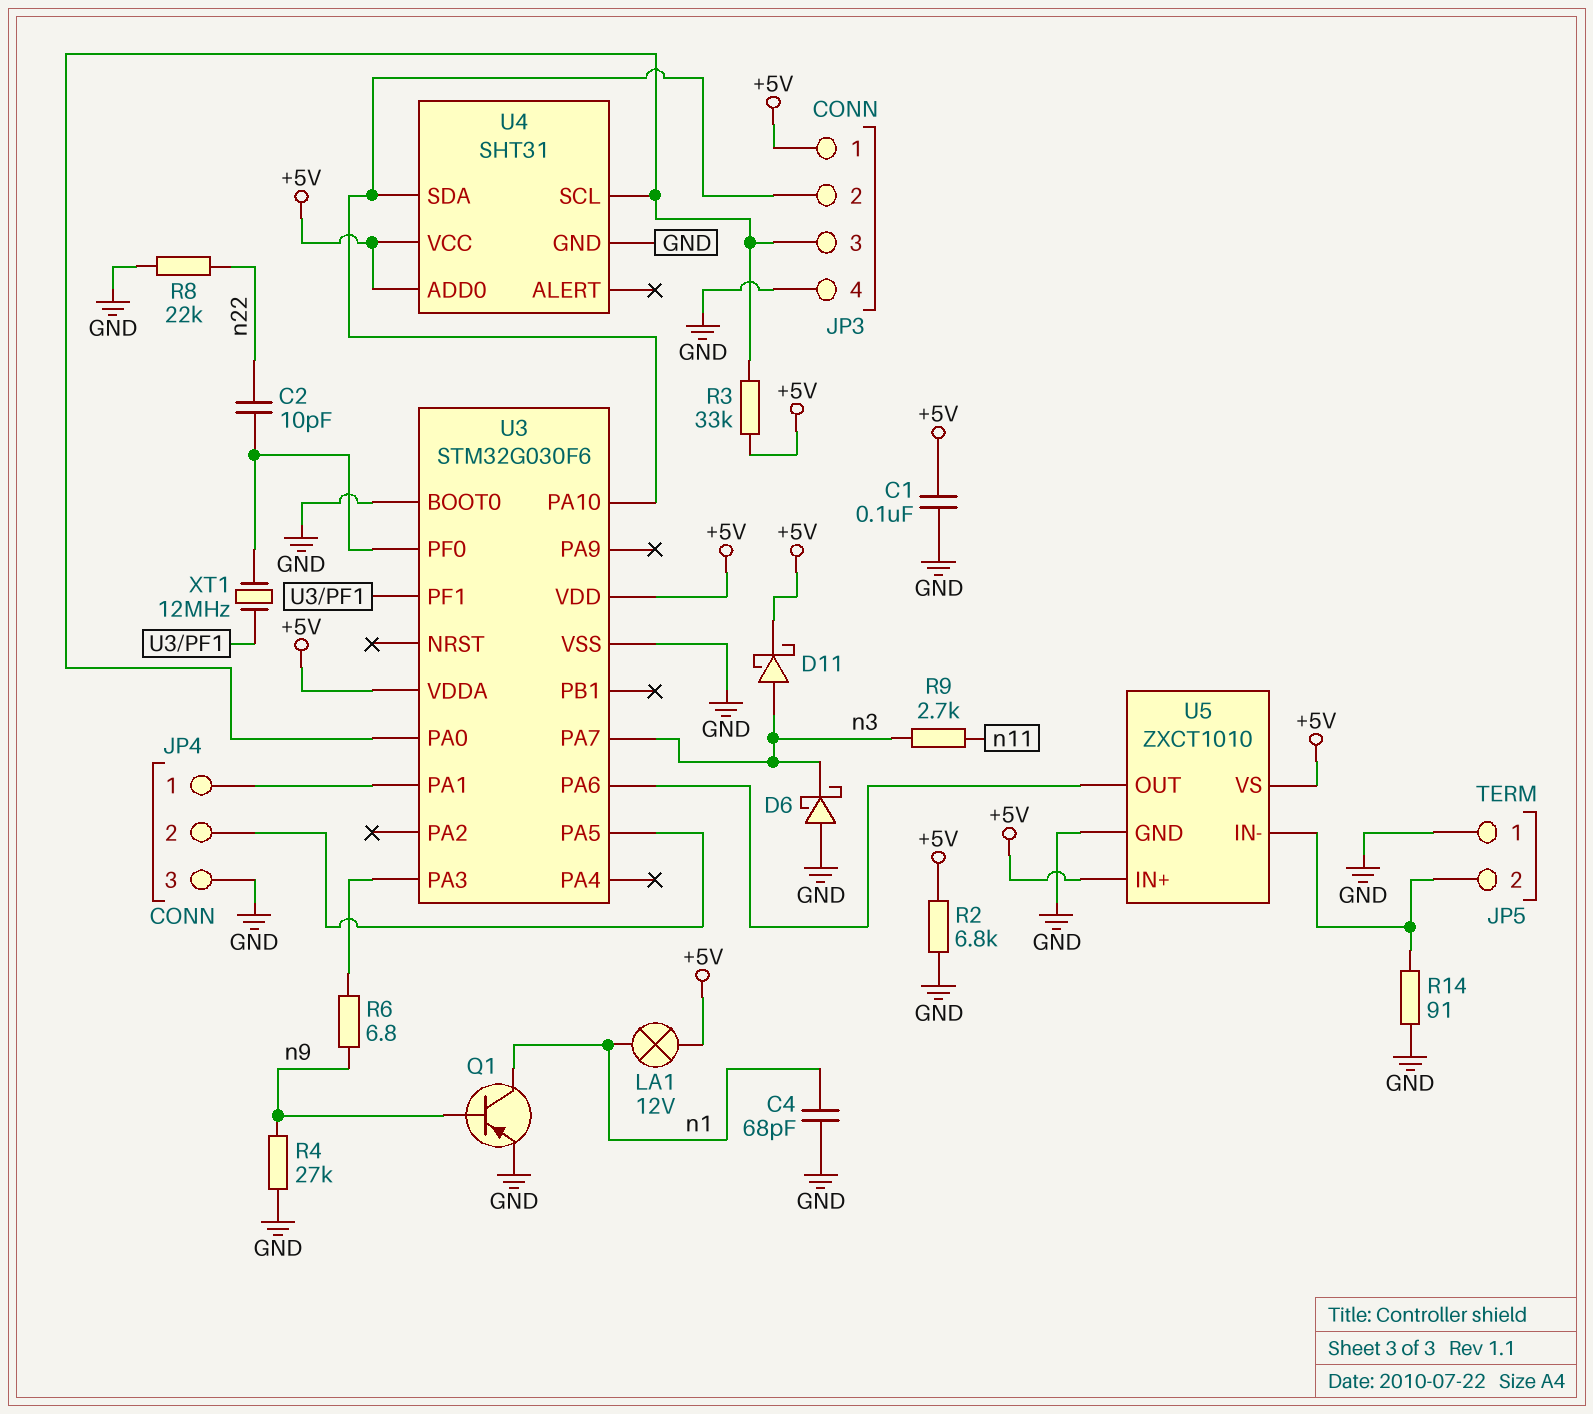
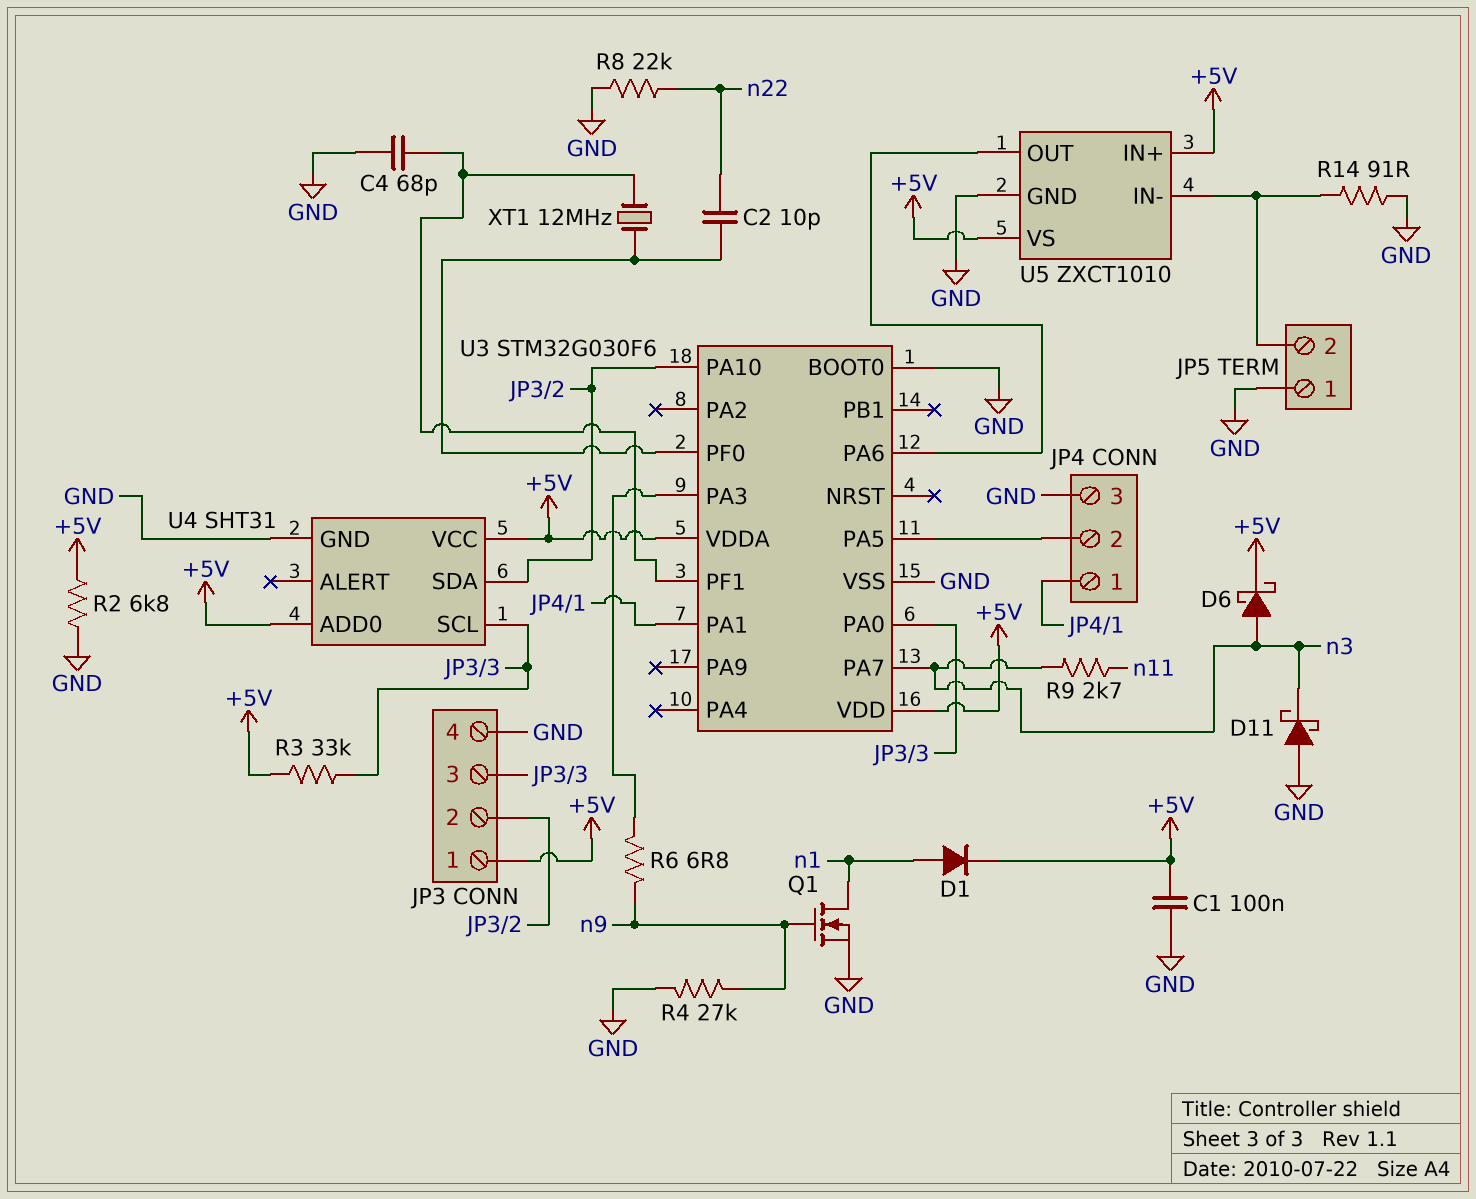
C4: 68pF (GND, n1) -> 68pF (GND, U3/PF1)
D1: none -> diode (A n1, K +5V)
D6: schottky (A GND, K n3) -> schottky (A n3, K +5V)
D11: schottky (A n3, K +5V) -> schottky (A GND, K n3)
LA1: lamp 12V (+5V, n1) -> none
Q1: PNP (B n9, C n1, E GND) -> NMOS (G n9, D n1, S GND)

